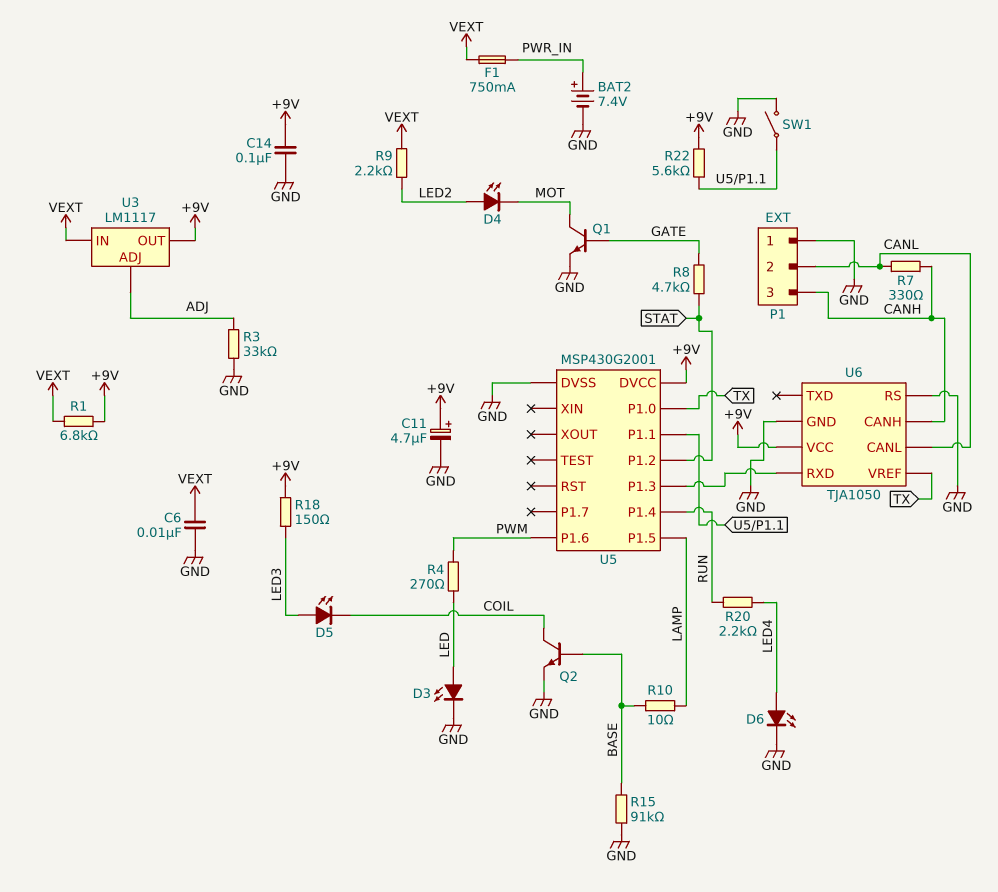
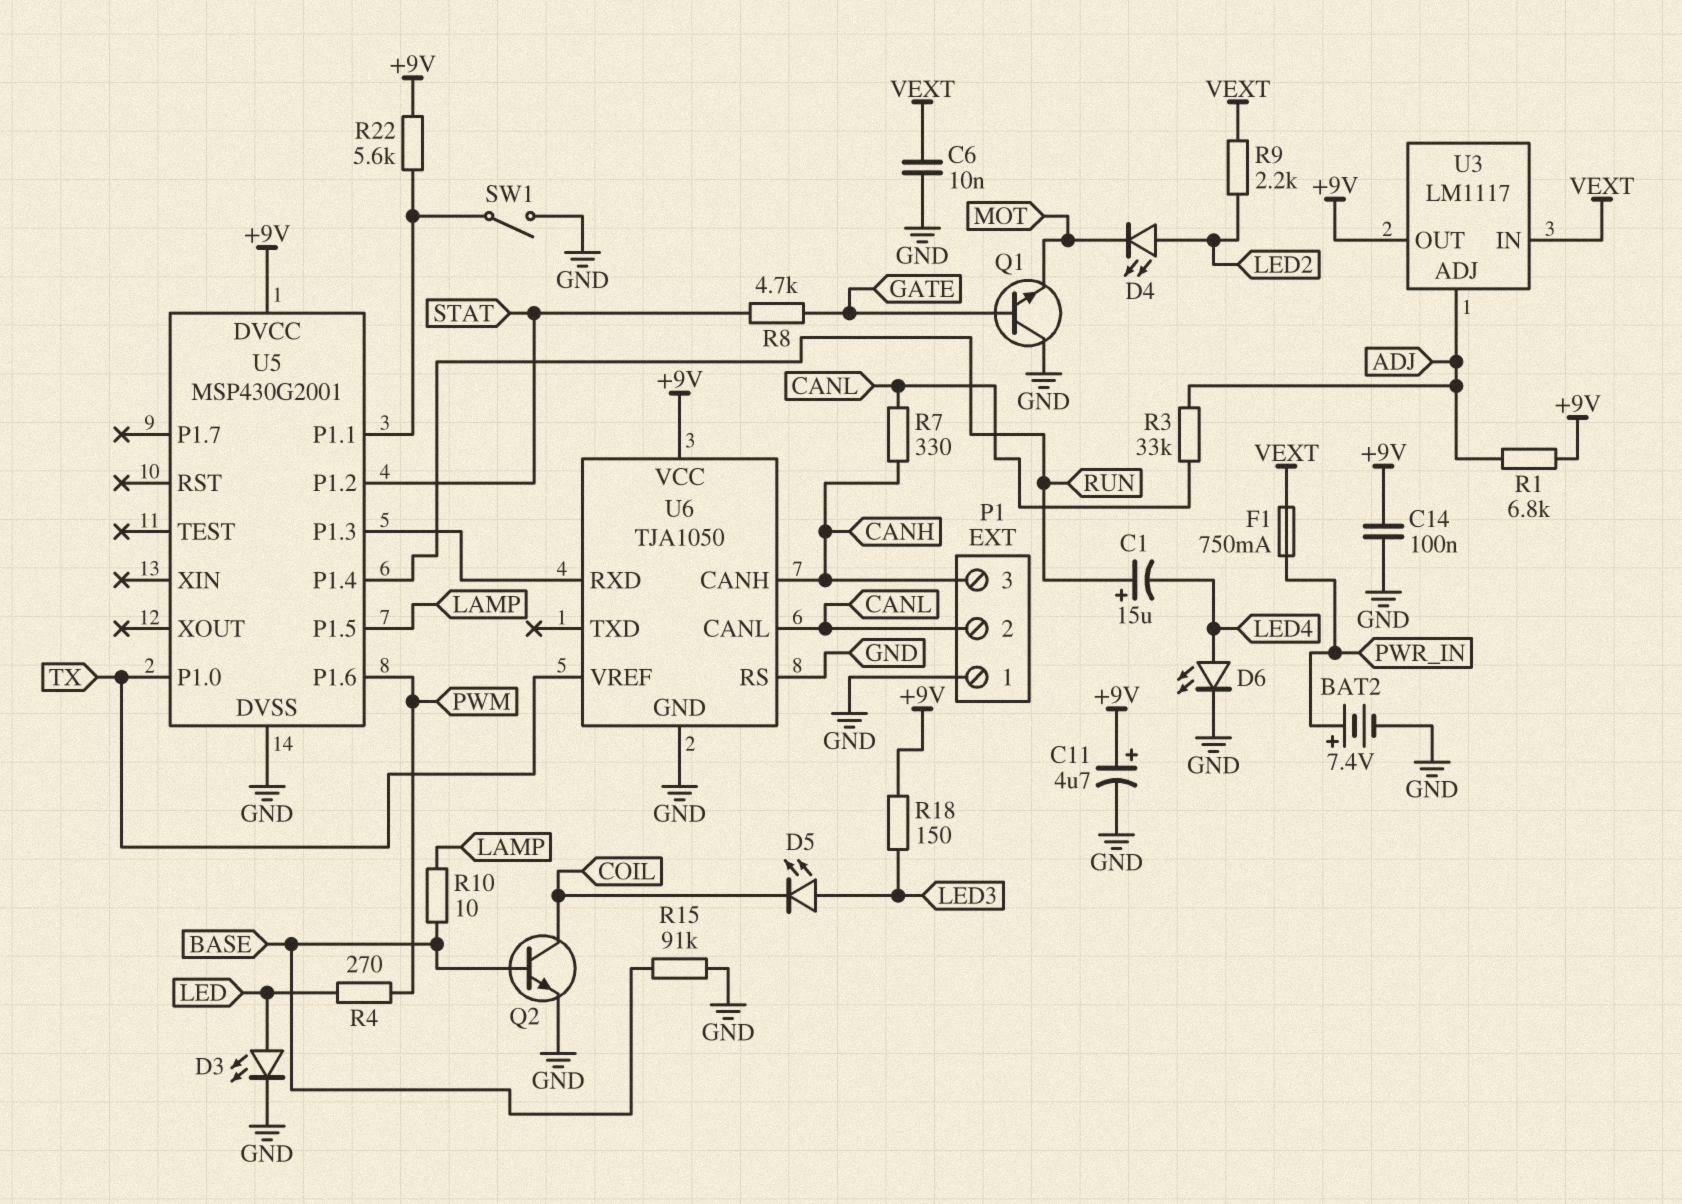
C1: none -> 15uF (plus RUN, minus LED4)
Q1: NPN (B GATE, C MOT, E GND) -> NPN (B GATE, C GND, E MOT)
R1: 6.8k (+9V, VEXT) -> 6.8k (+9V, ADJ)
R3: 33k (ADJ, GND) -> 33k (ADJ, CANL)
R20: 2.2k (LED4, RUN) -> none

